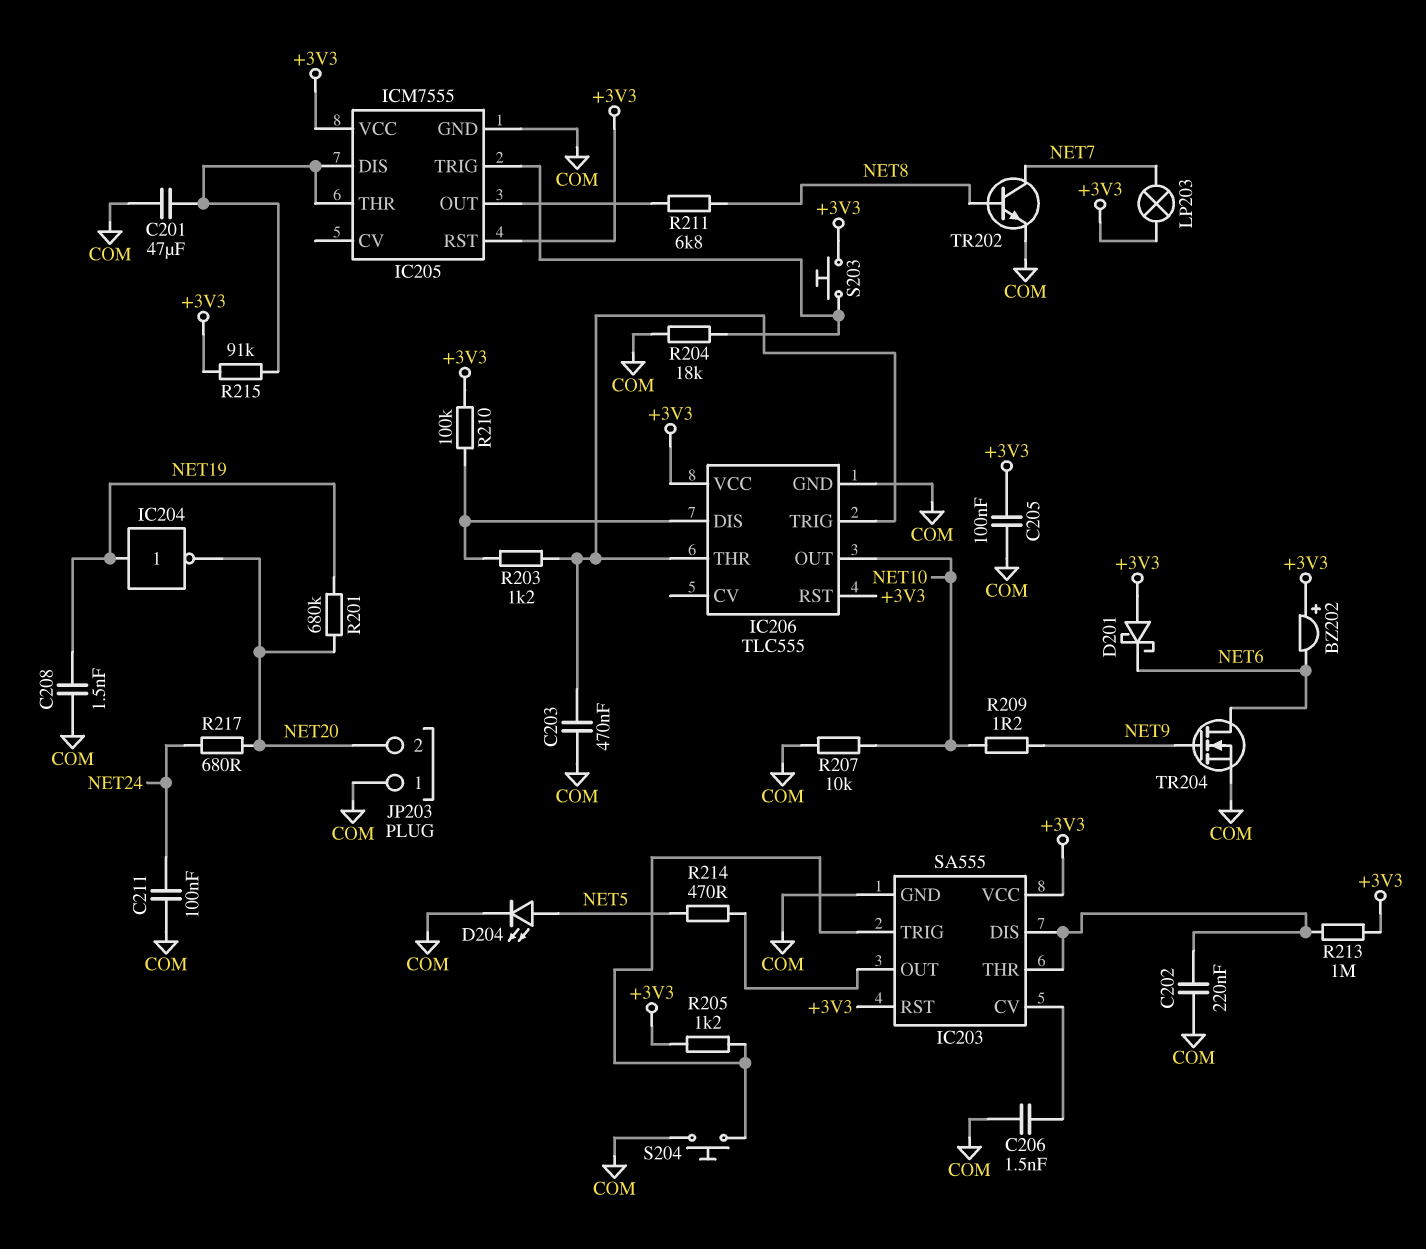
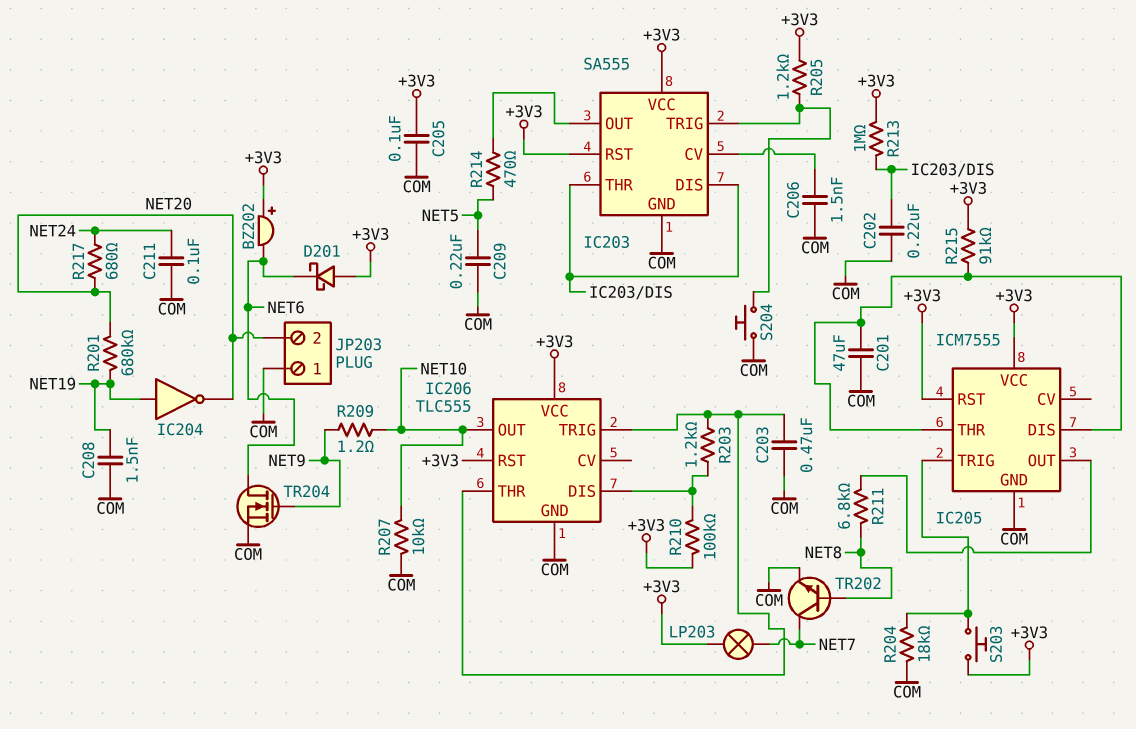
C209: none -> 220nF (COM, NET5)
D204: LED (A NET5, K COM) -> none

